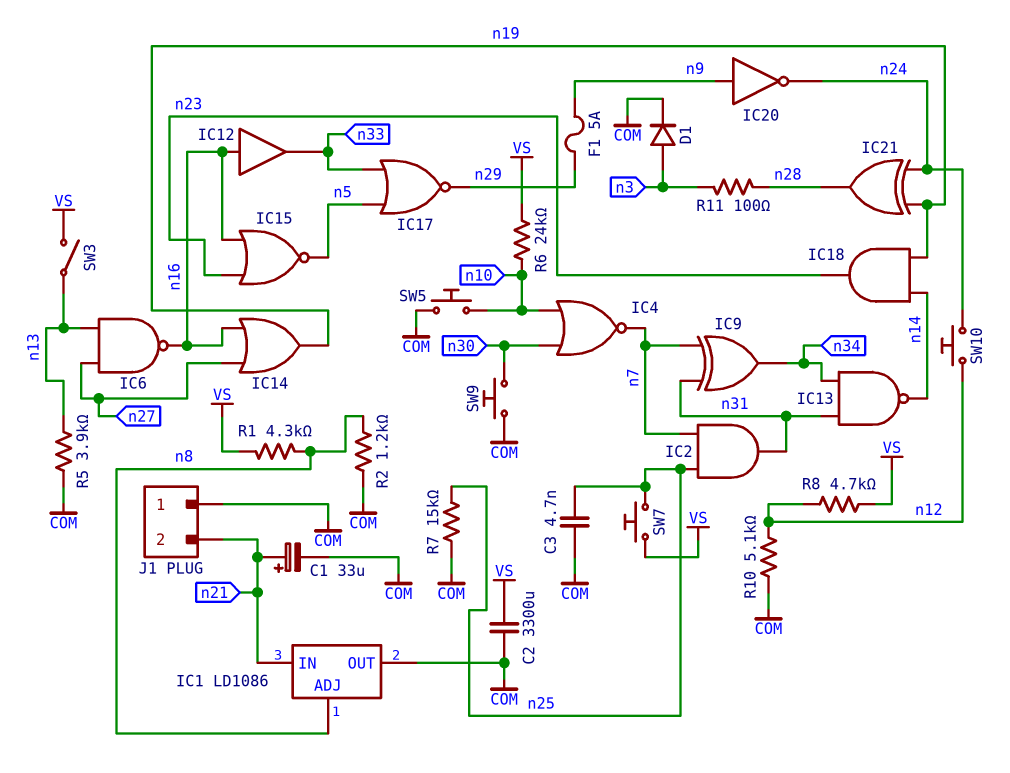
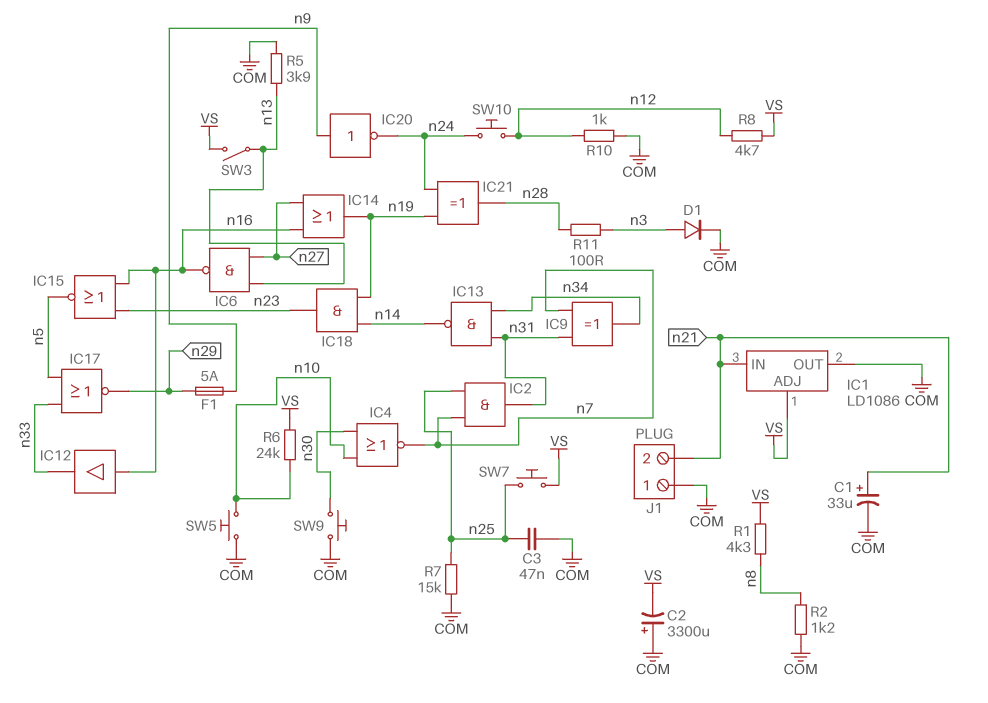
C2: 3300uF (COM, VS) -> 3300uF (plus COM, minus VS)
C3: 4.7nF (COM, n25) -> 47nF (COM, n25)
IC1 pin ADJ: n8 -> VS
R10: 5.1k (COM, n12) -> 1k (COM, n12)

